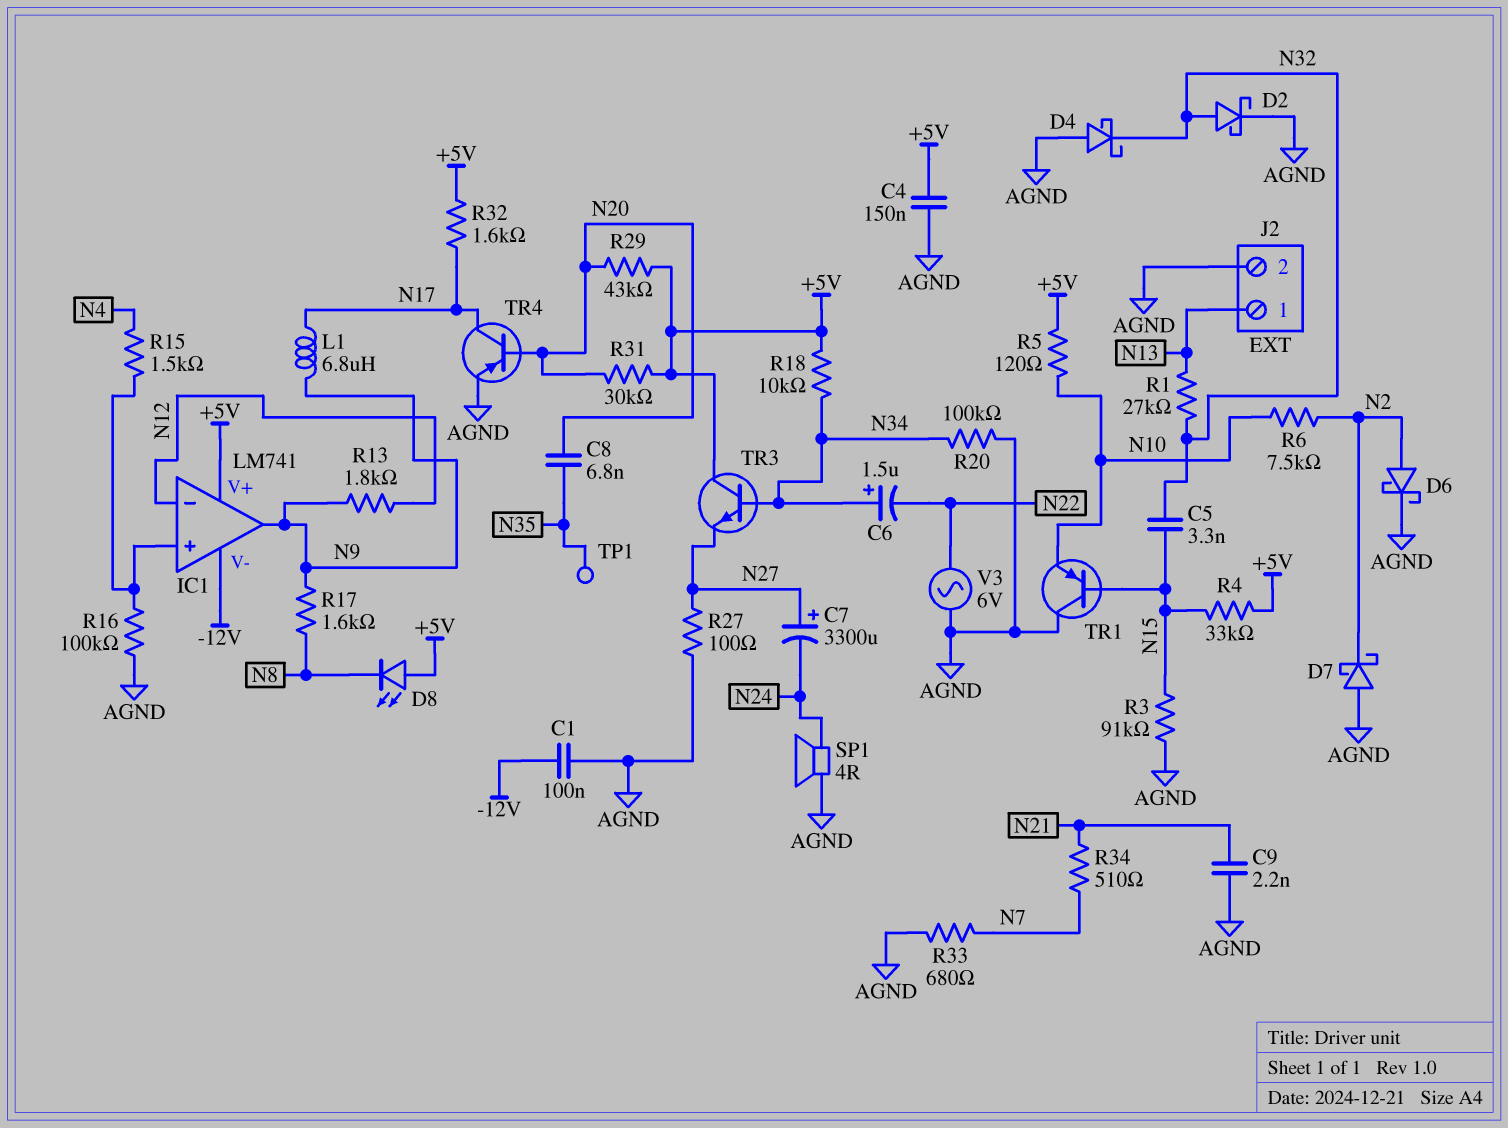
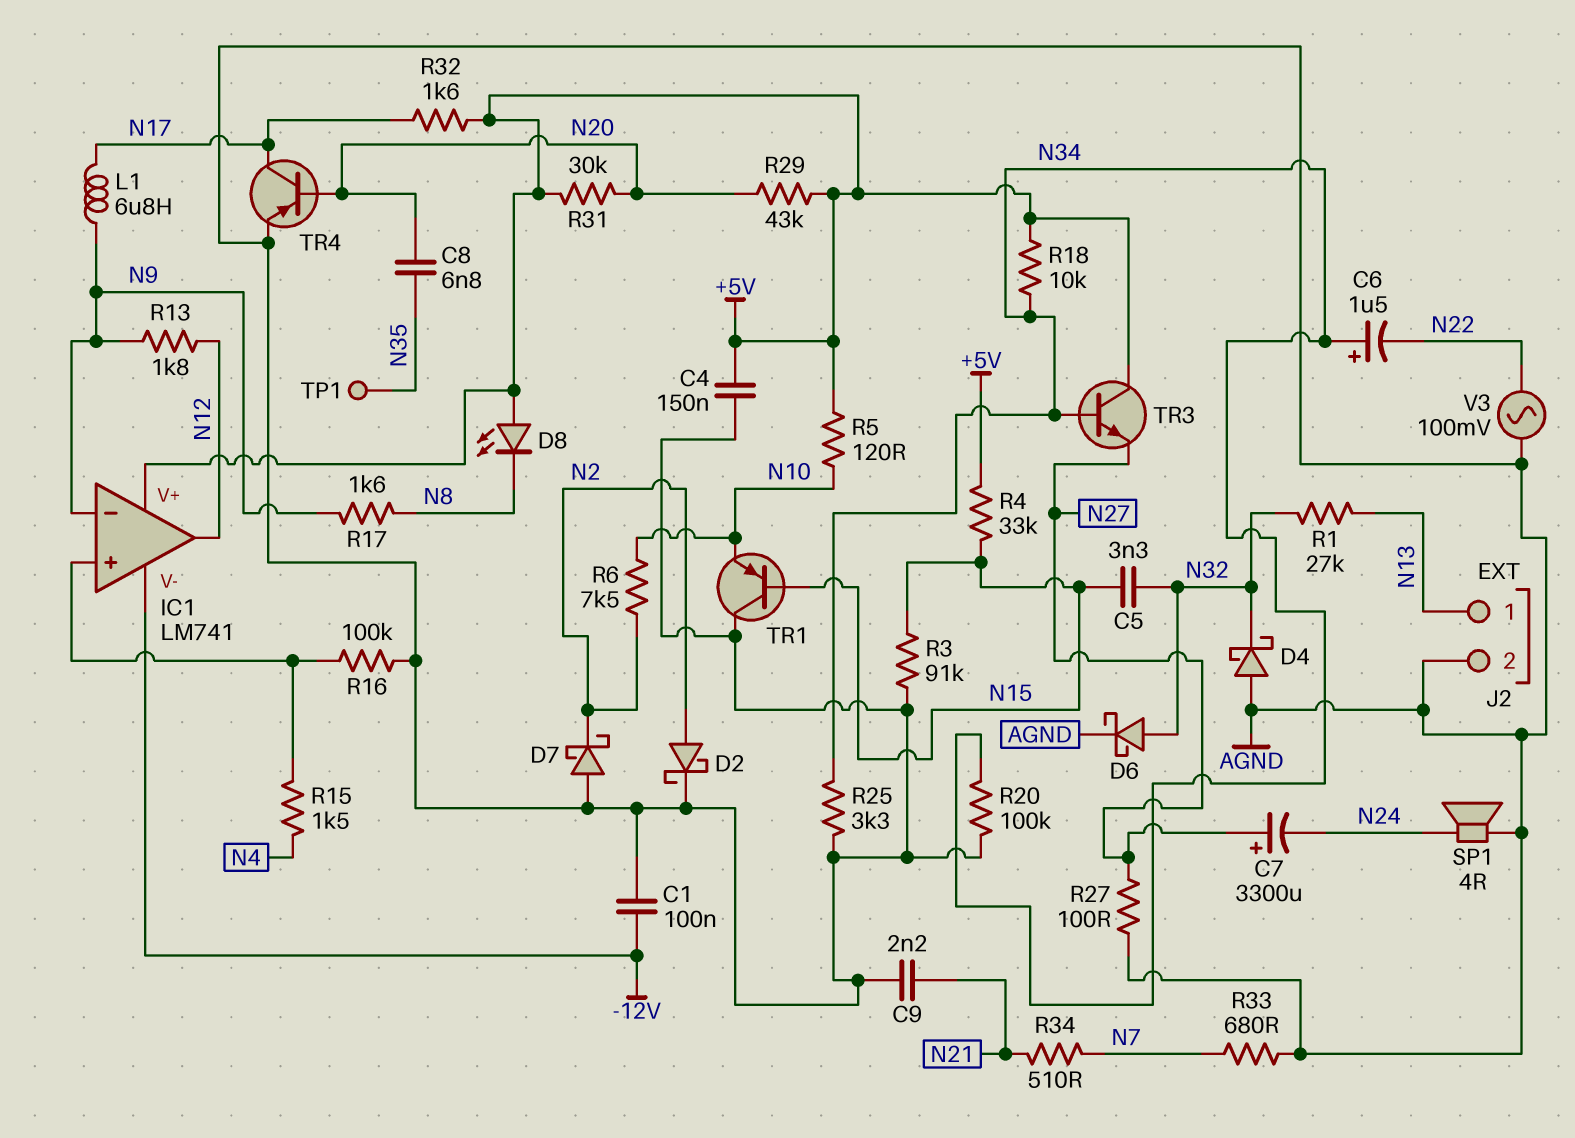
D2: schottky (A N32, K AGND) -> schottky (A N2, K AGND)
D6: schottky (A N2, K AGND) -> schottky (A N32, K AGND)
IC1 pin in-: N12 -> N9
IC1 pin out: N9 -> N12
R25: none -> 3.3k (AGND, N34)
V3: AC 6V (AGND, N22) -> AC 100mV (AGND, N22)

